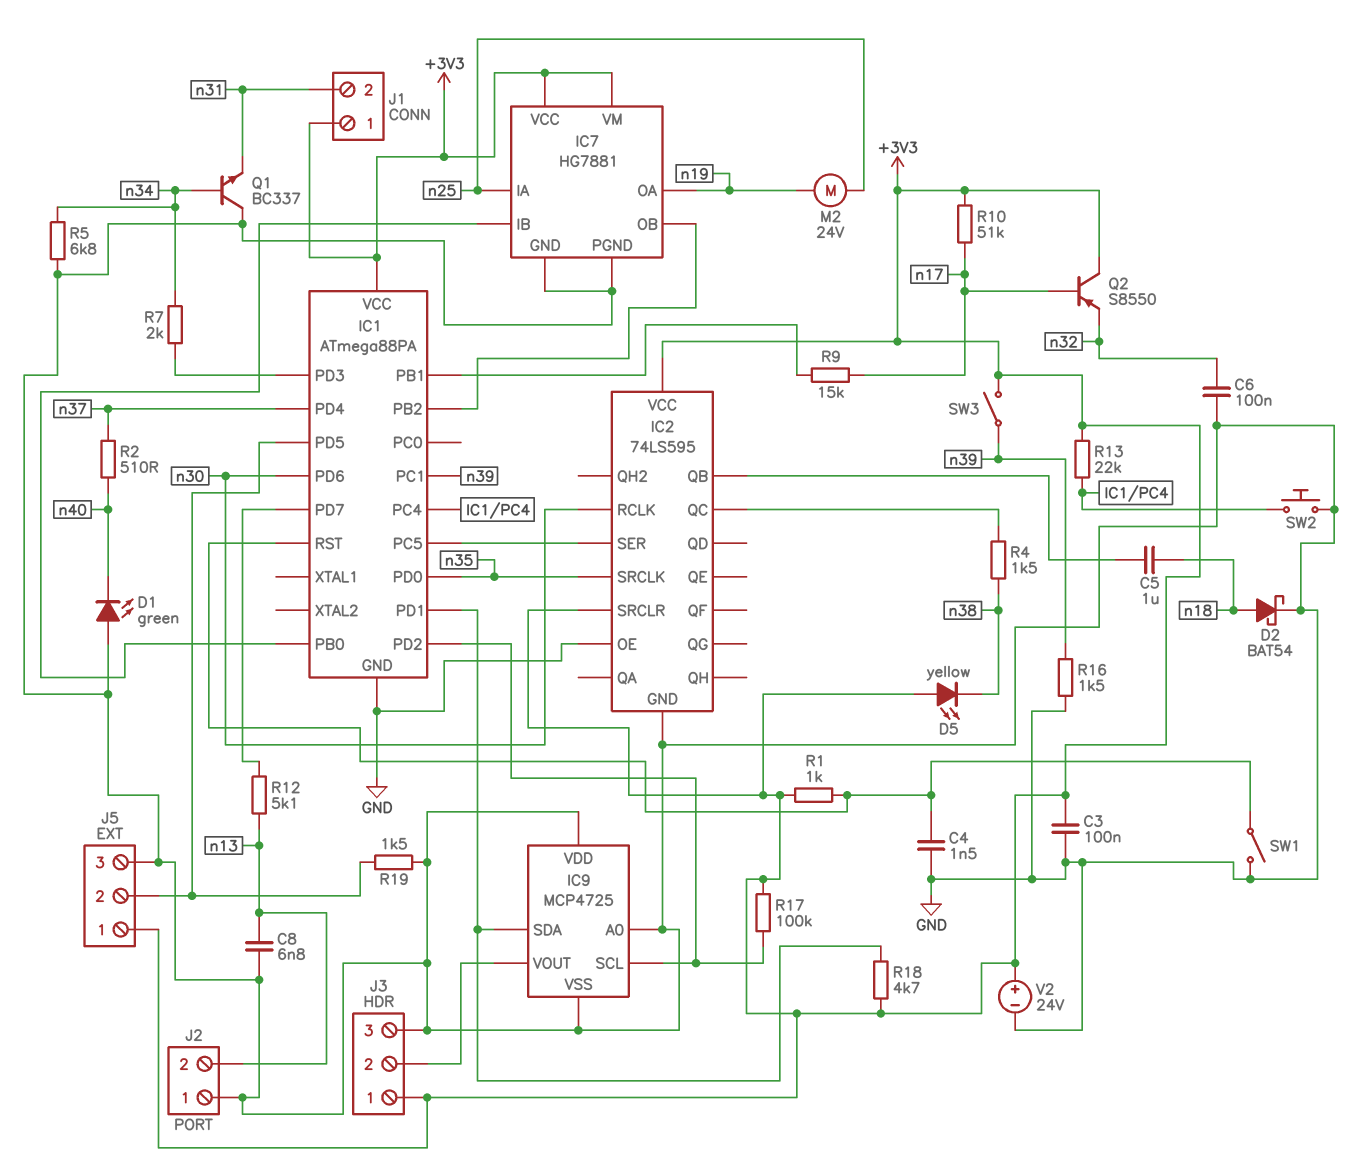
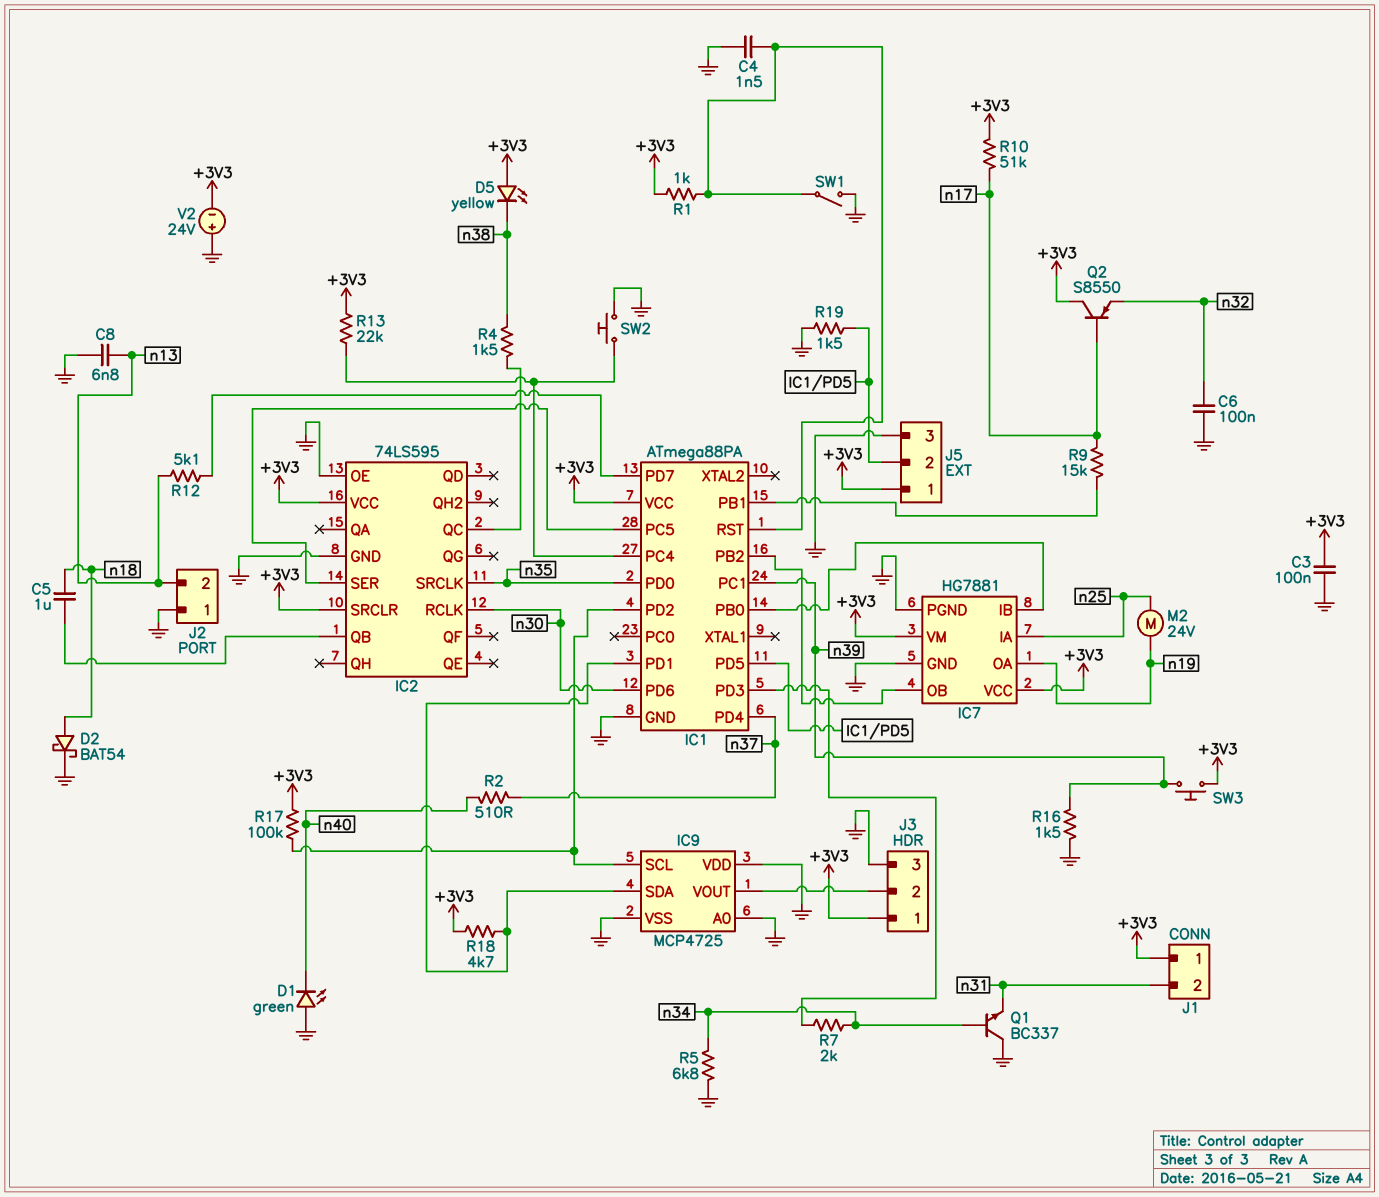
SW3: switch (+3V3, n39) -> button (+3V3, n39)
V2: 24V (plus +3V3, minus GND) -> 24V (plus GND, minus +3V3)

